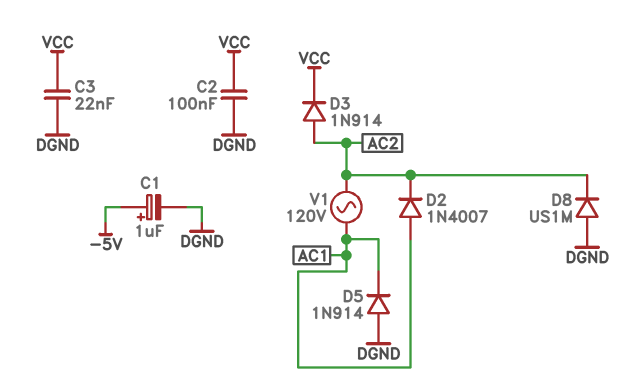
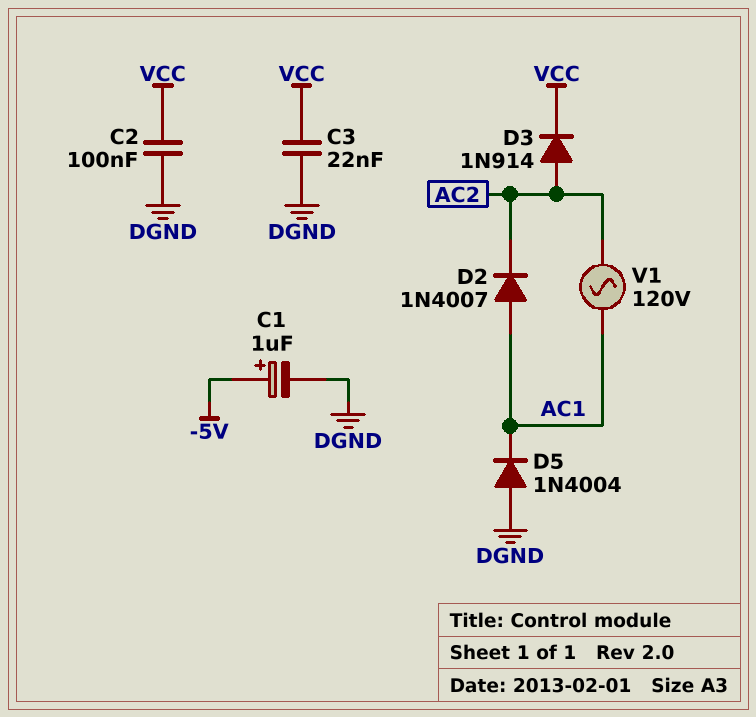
D5: diode 1N914 (A DGND, K AC1) -> diode 1N4004 (A DGND, K AC1)
D8: diode US1M (A DGND, K AC2) -> none

